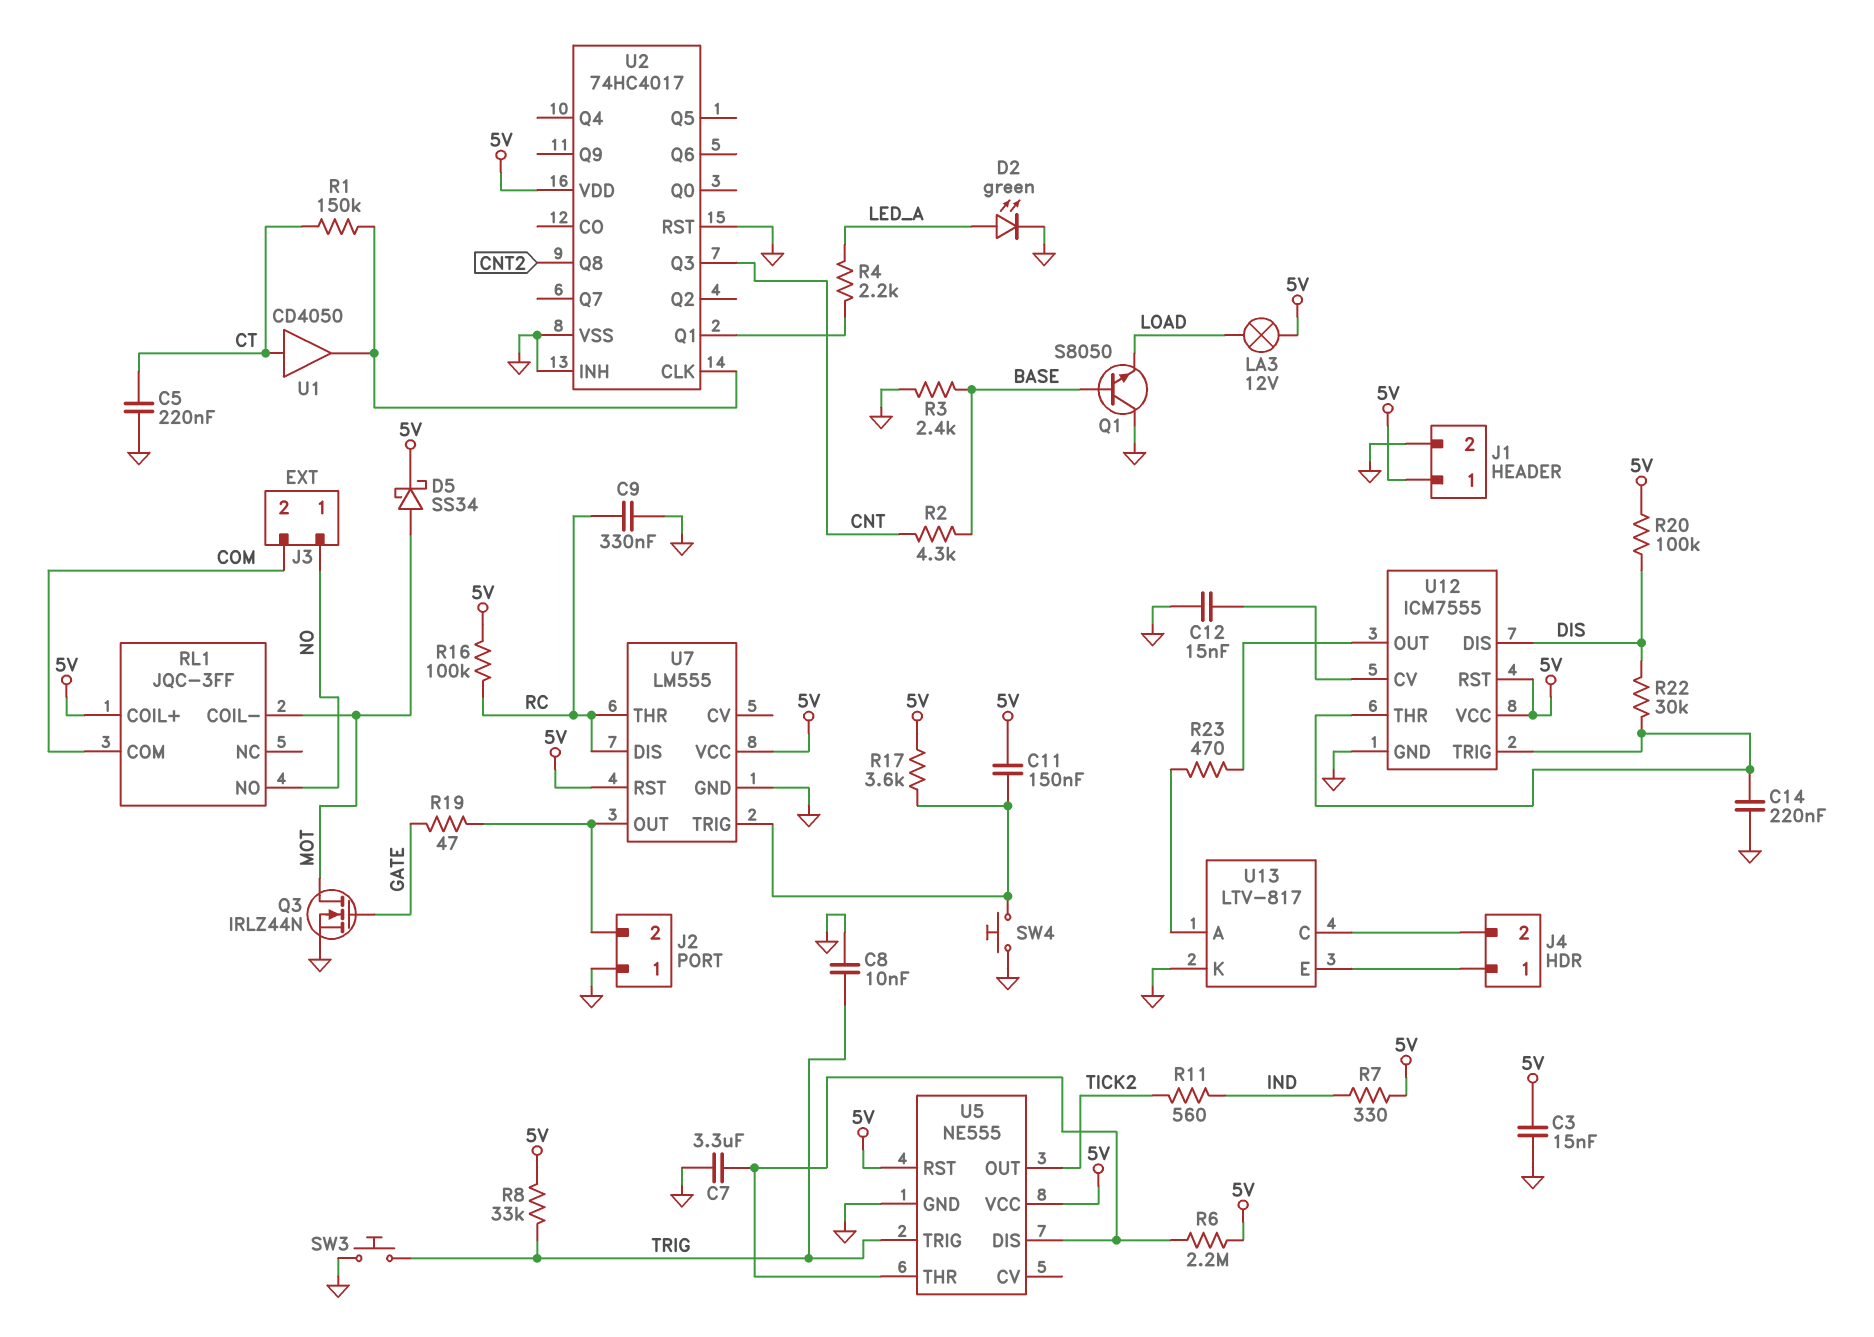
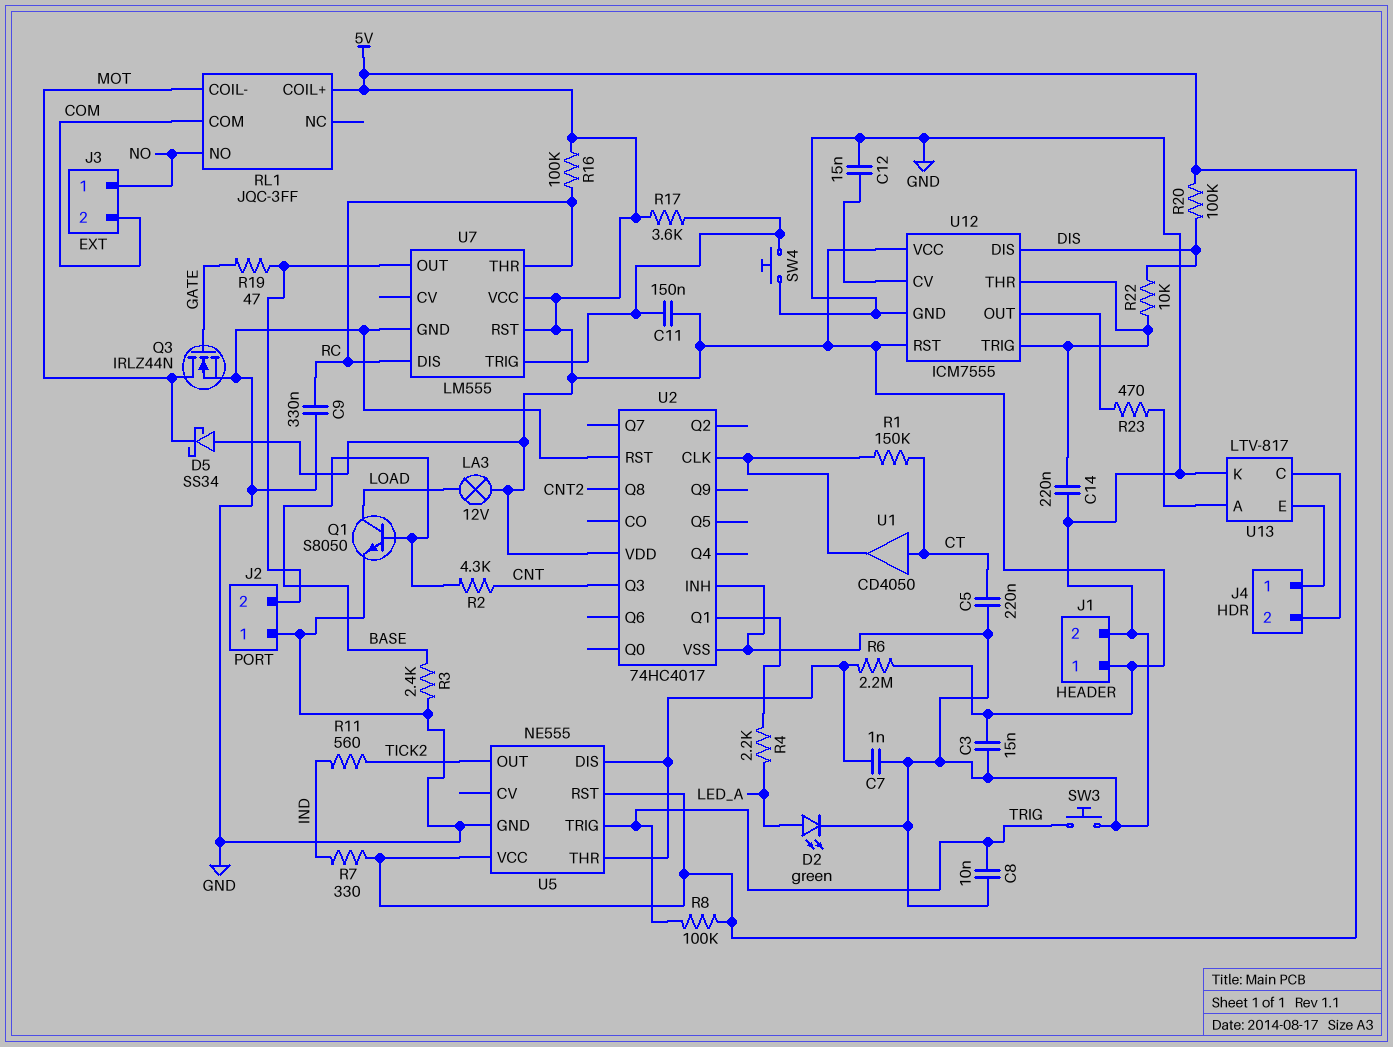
C7: 3.3uF (GND, U5/DIS) -> 1nF (GND, U5/DIS)
D5: schottky SS34 (A MOT, K 5V) -> schottky SS34 (A 5V, K MOT)
Q1: NPN S8050 (B BASE, C GND, E LOAD) -> NPN S8050 (B BASE, C LOAD, E GND)
R8: 33k (5V, TRIG) -> 100k (5V, TRIG)
R22: 30k (DIS, U12/THR) -> 10k (DIS, U12/THR)

